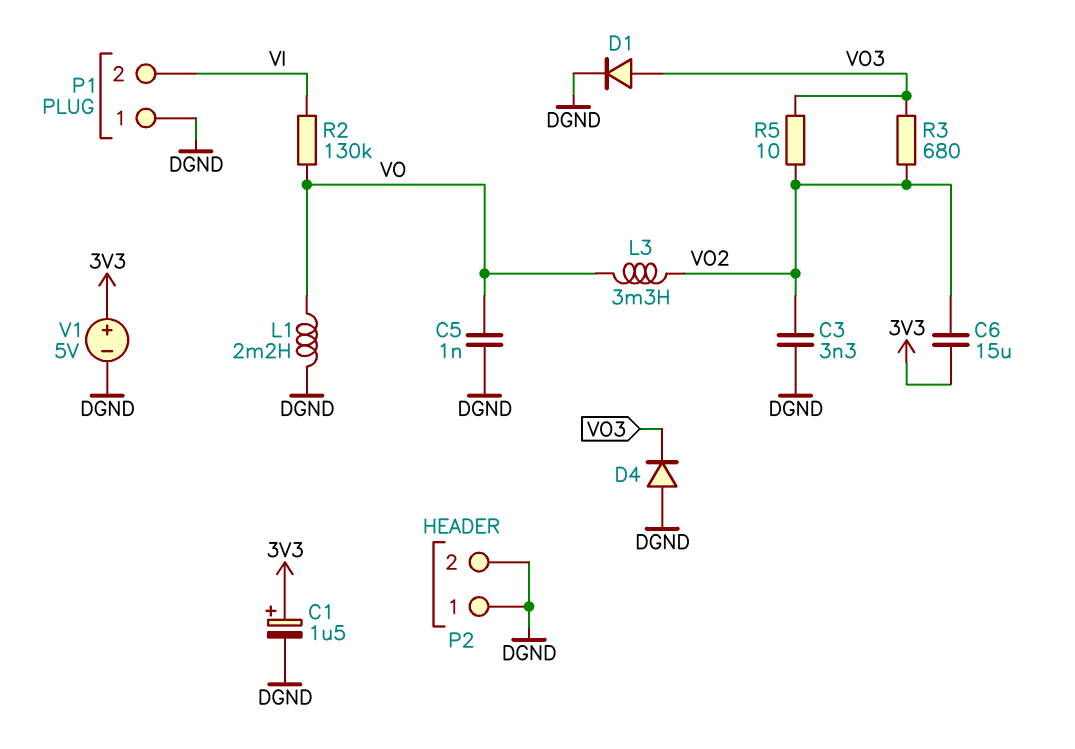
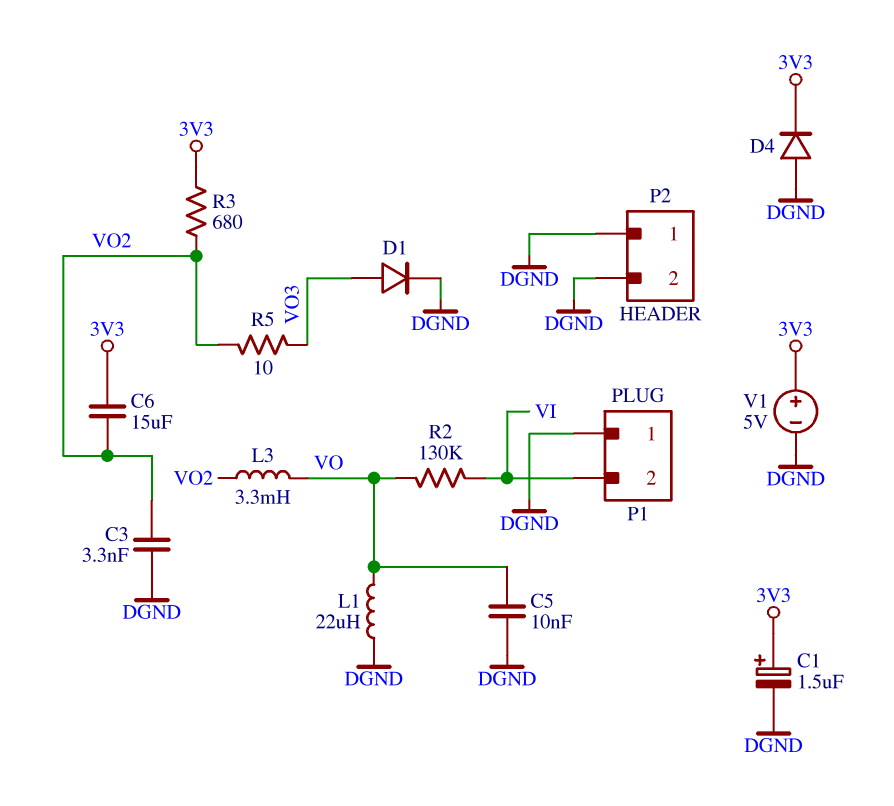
C5: 1nF (DGND, VO) -> 10nF (DGND, VO)
D4: diode (A DGND, K VO3) -> diode (A DGND, K 3V3)
L1: 2.2mH (DGND, VO) -> 22uH (DGND, VO)
R3: 680 (VO2, VO3) -> 680 (3V3, VO2)

